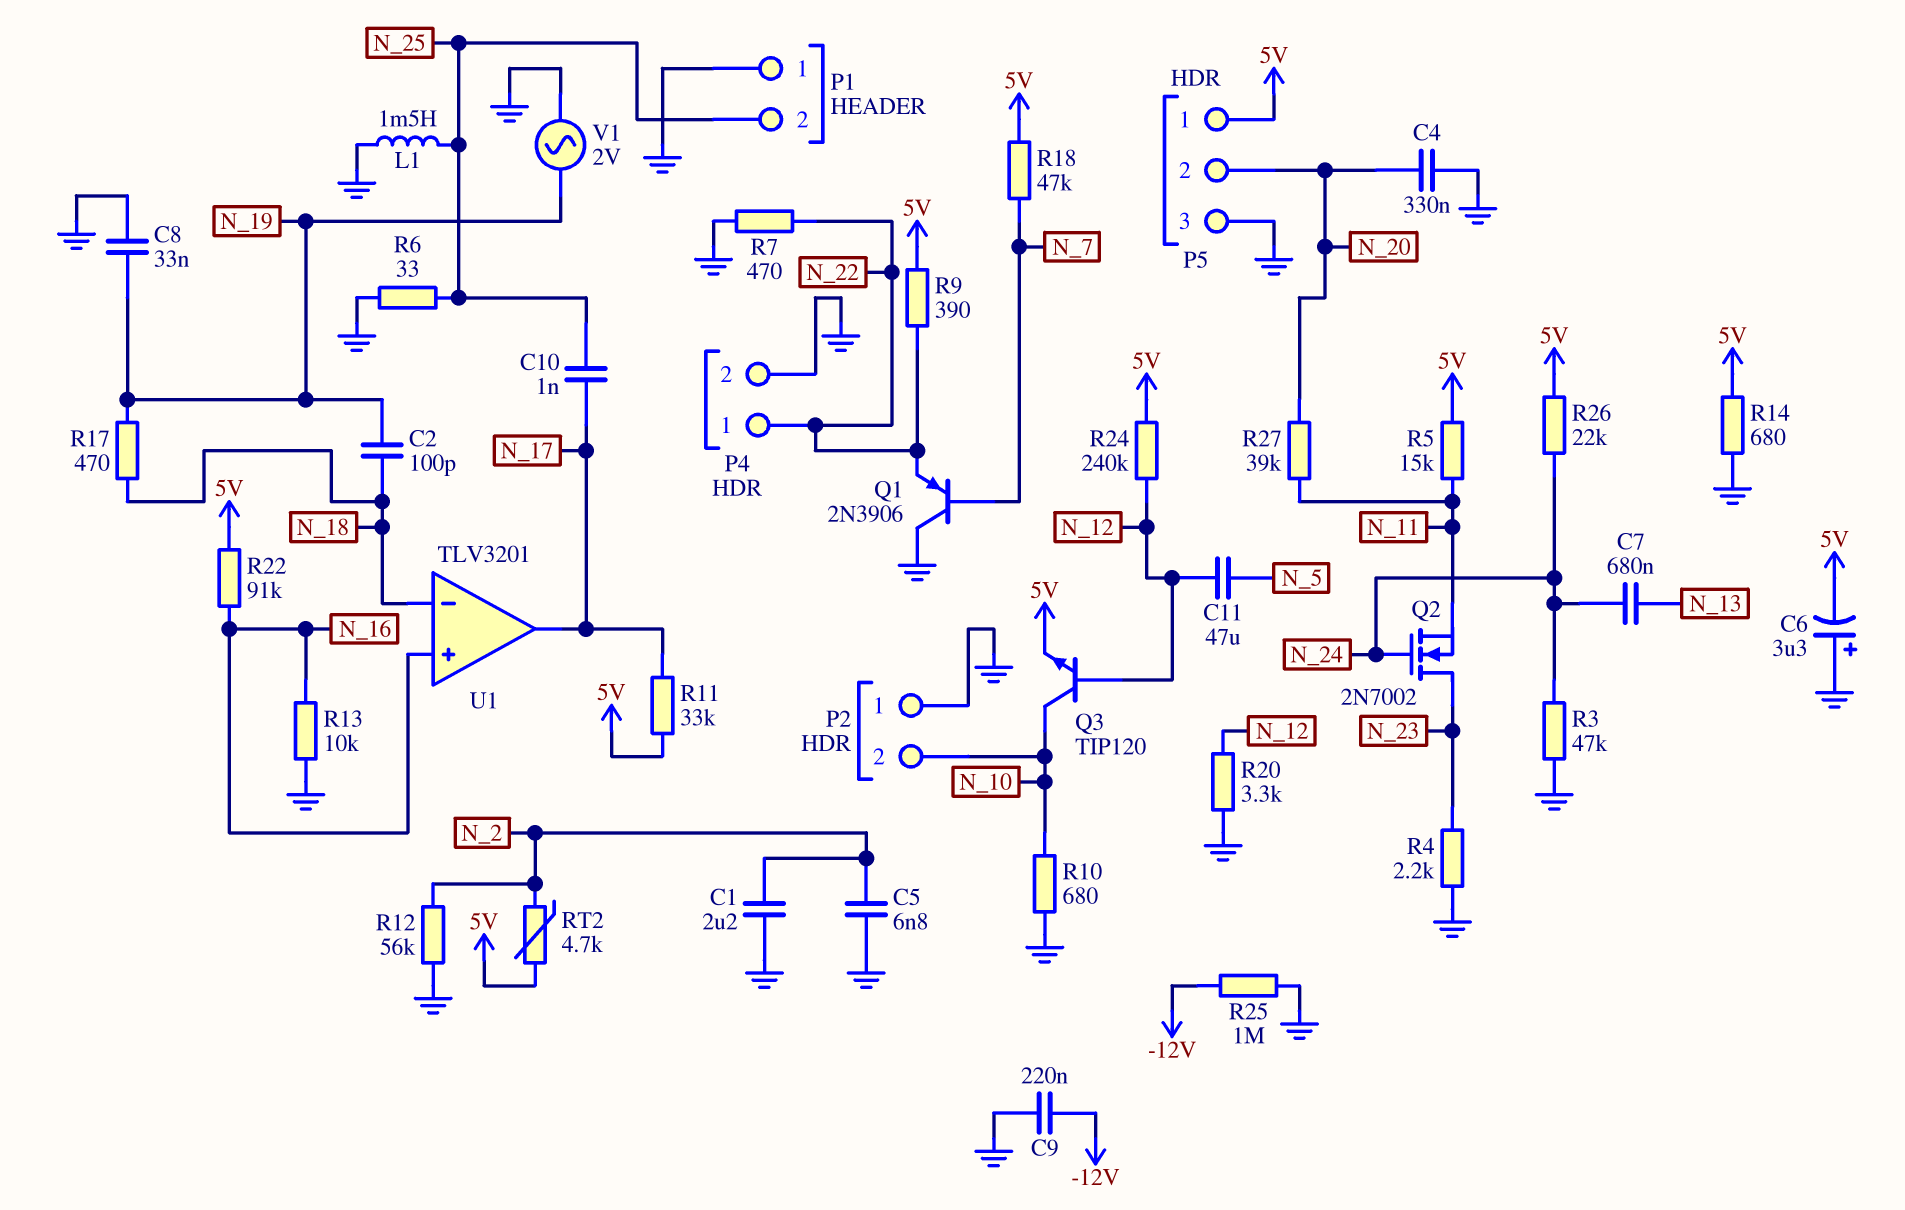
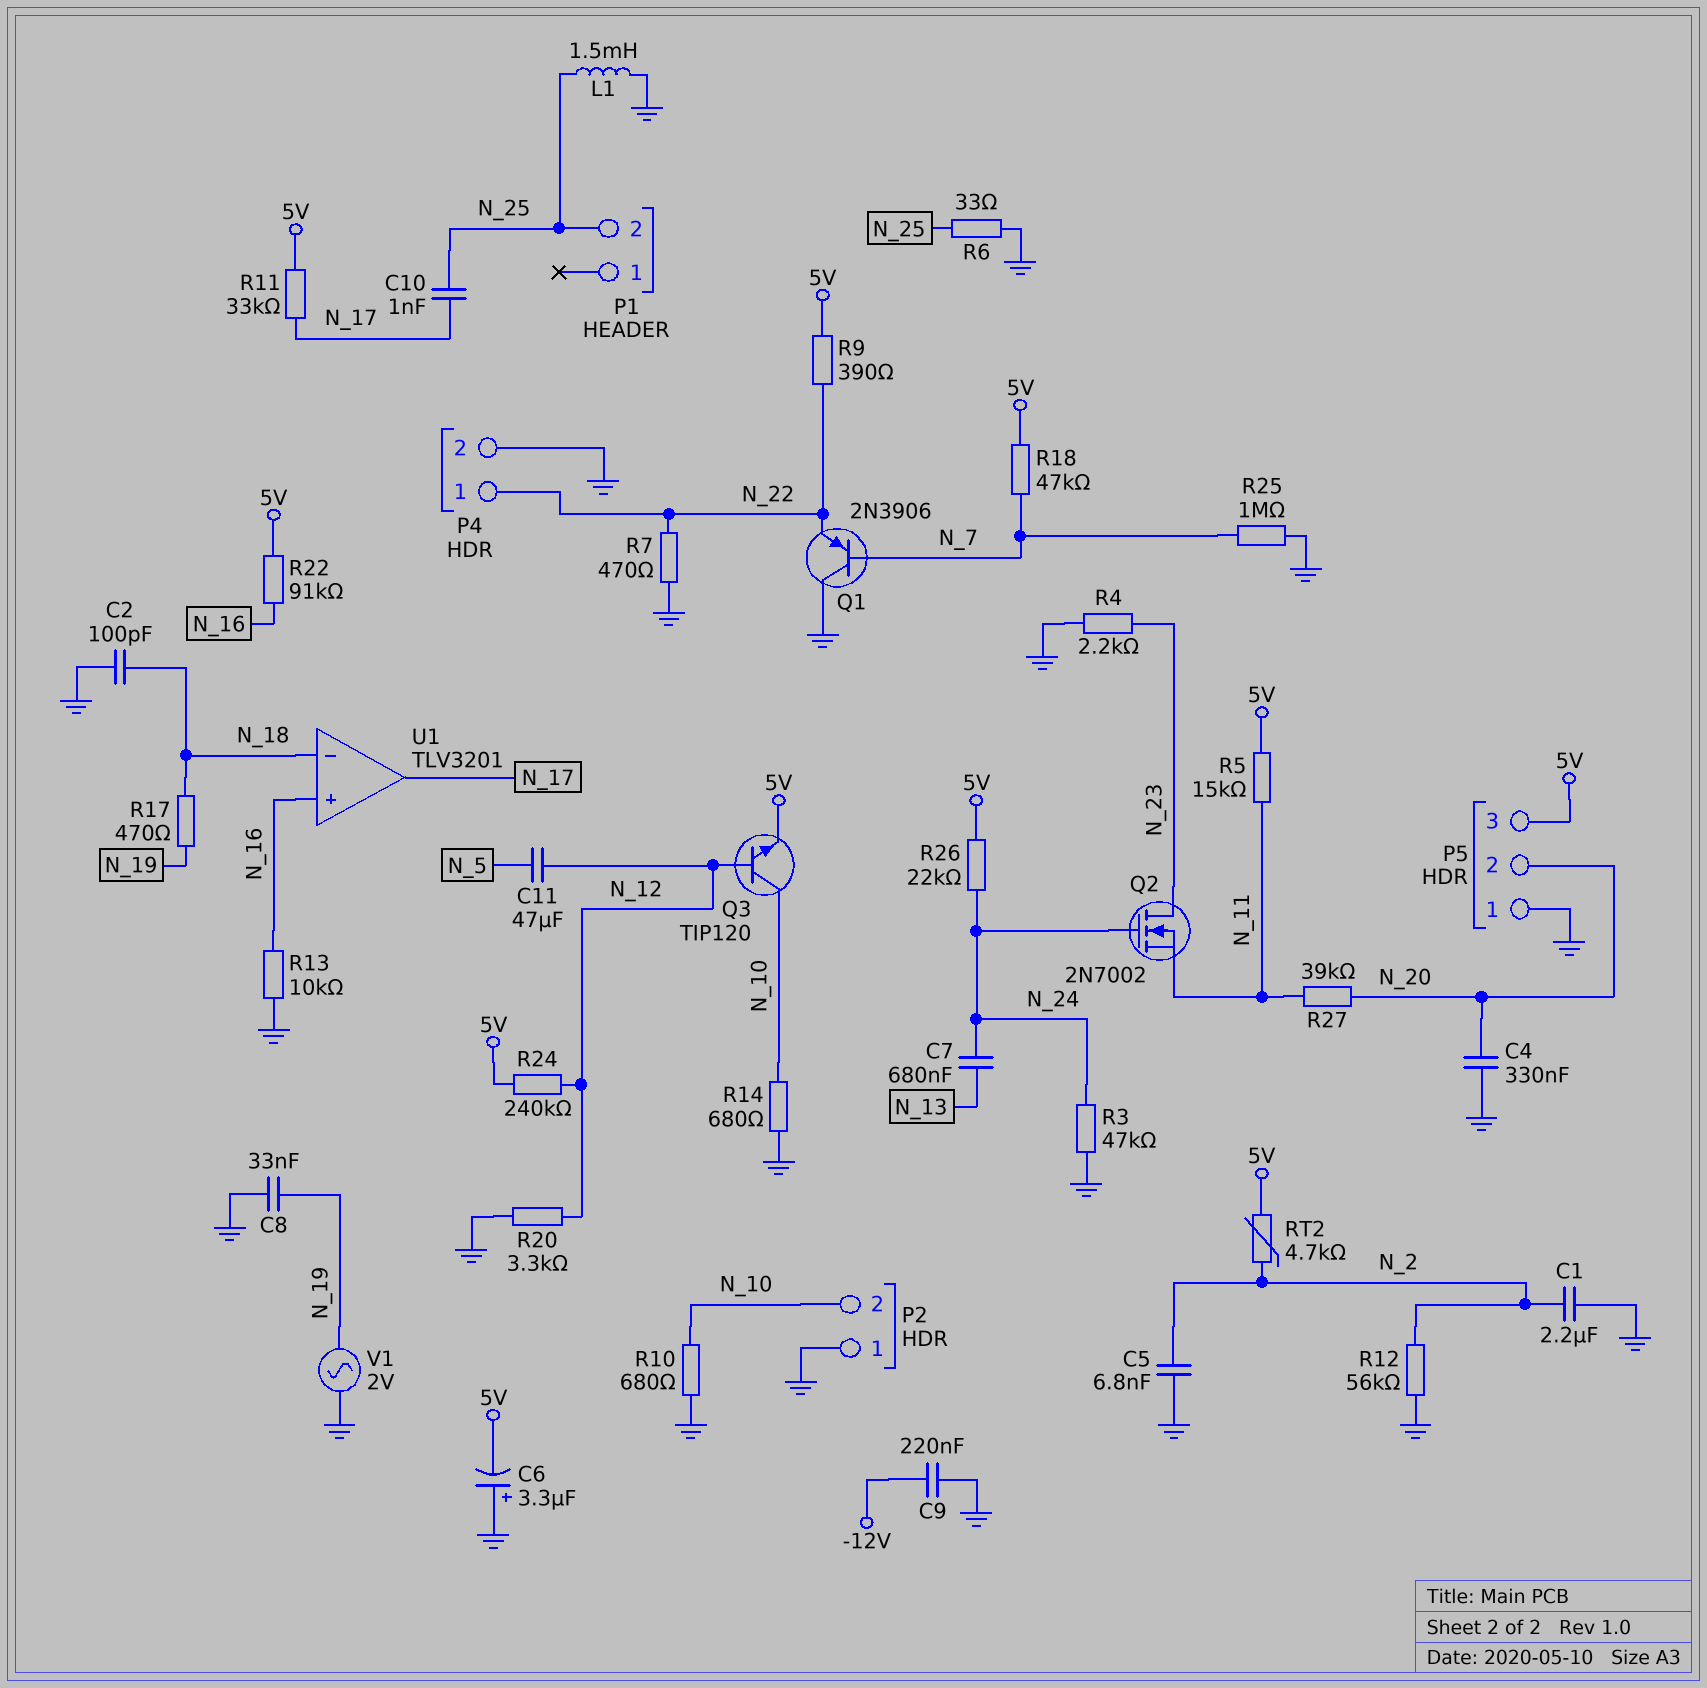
C2: 100pF (N_18, N_19) -> 100pF (GND, N_18)
P1 pin 1: GND -> none
P5 pin 1: 5V -> GND
P5 pin 3: GND -> 5V
R14: 680 (5V, GND) -> 680 (GND, N_10)
R25: 1M (-12V, GND) -> 1M (GND, N_7)

